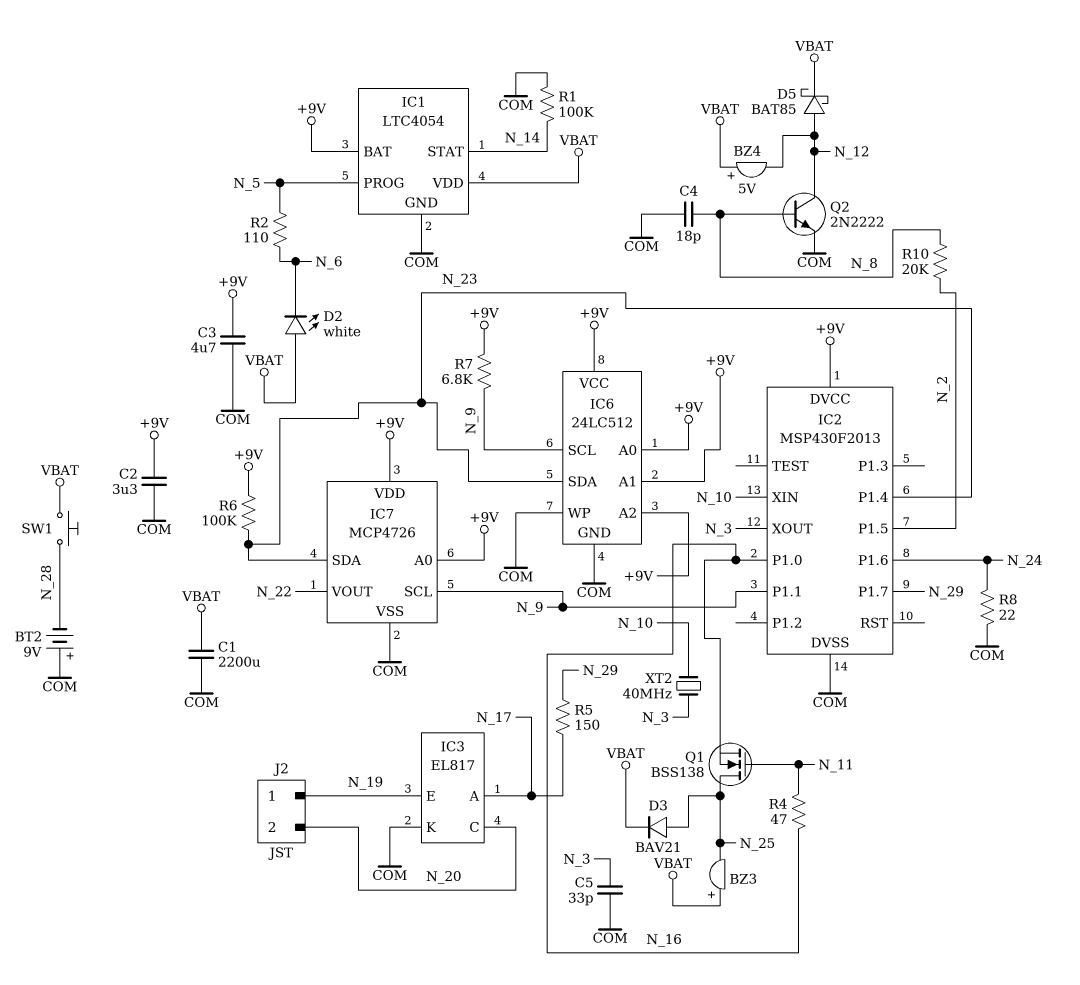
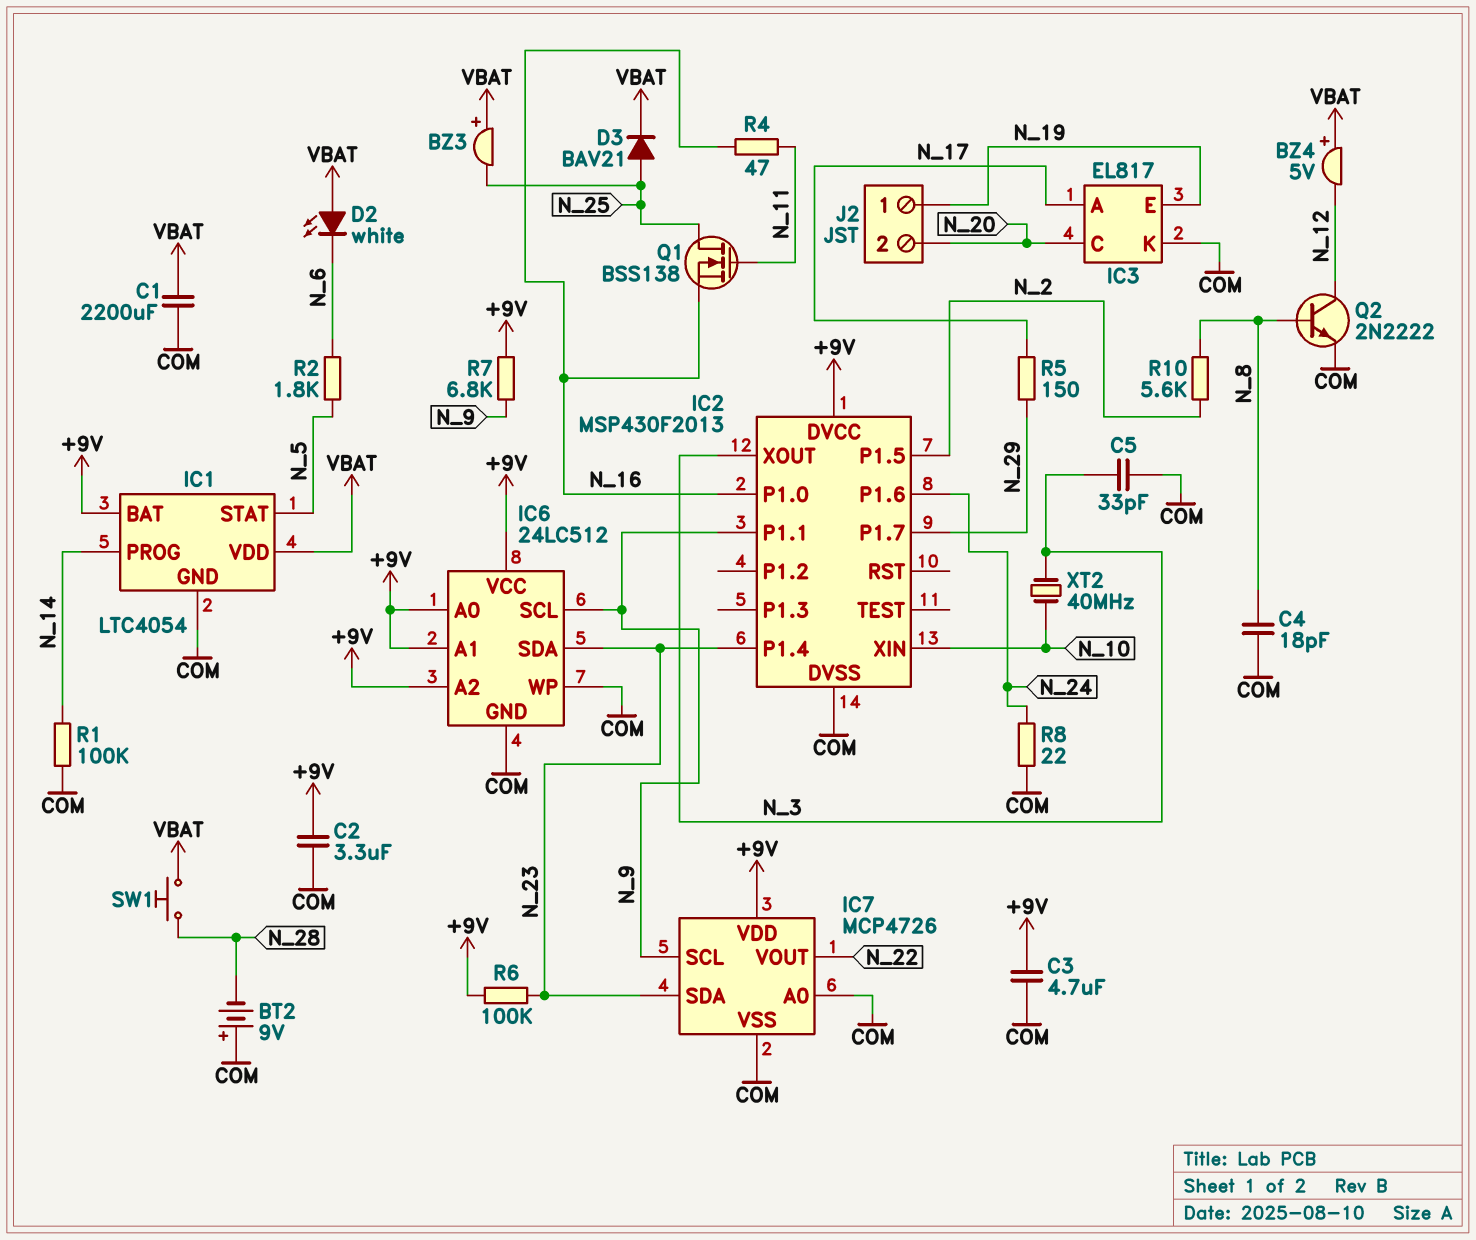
D5: schottky BAT85 (A N_12, K VBAT) -> none
IC1 pin PROG: N_5 -> N_14
IC1 pin STAT: N_14 -> N_5
IC7 pin A0: +9V -> COM
R2: 110 (N_5, N_6) -> 1.8k (N_5, N_6)
R10: 20k (N_2, N_8) -> 5.6k (N_2, N_8)

